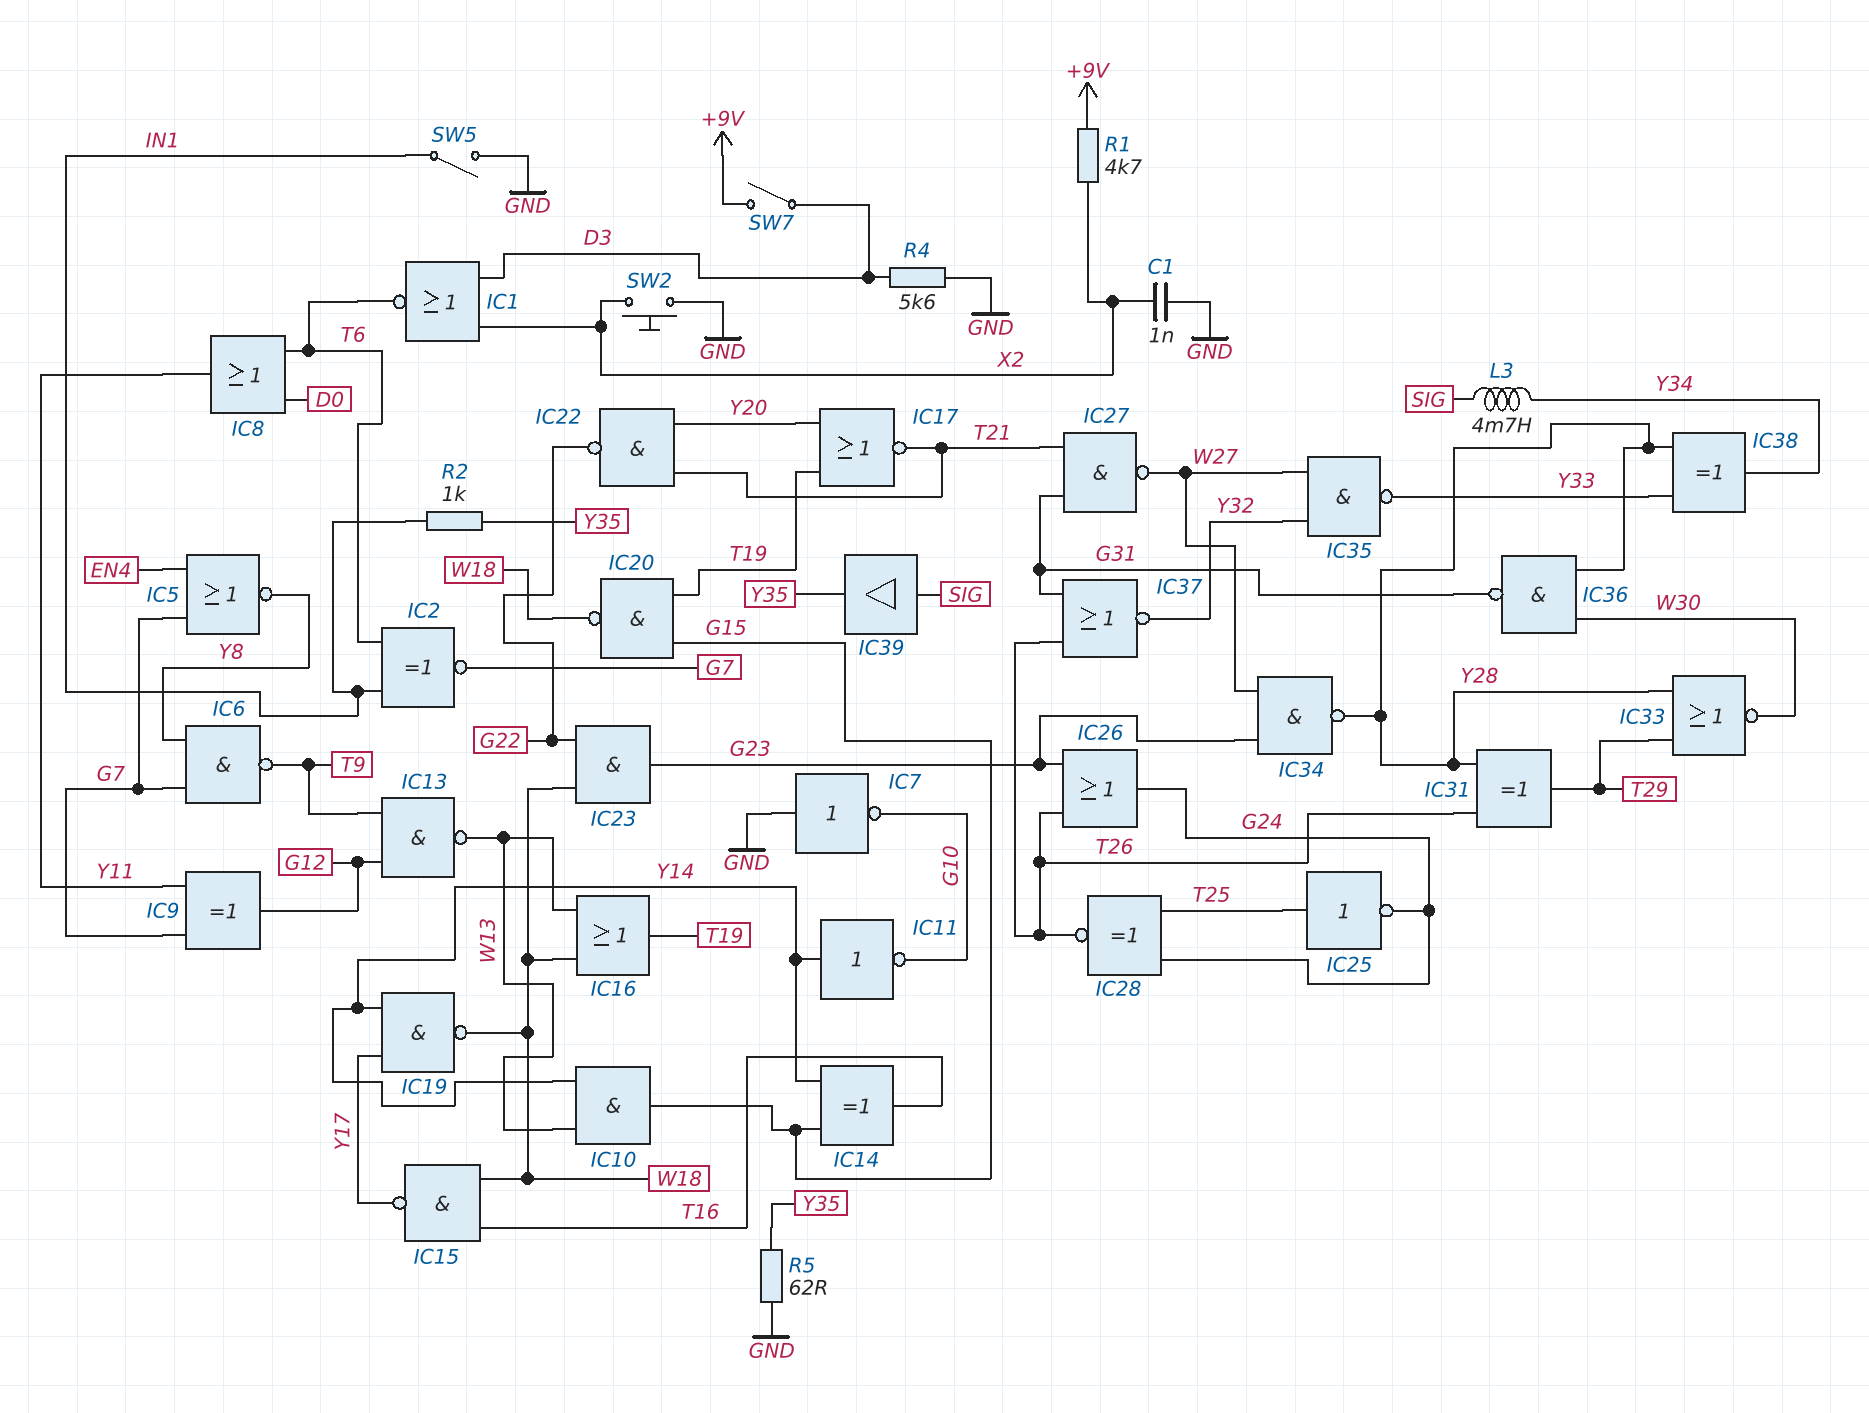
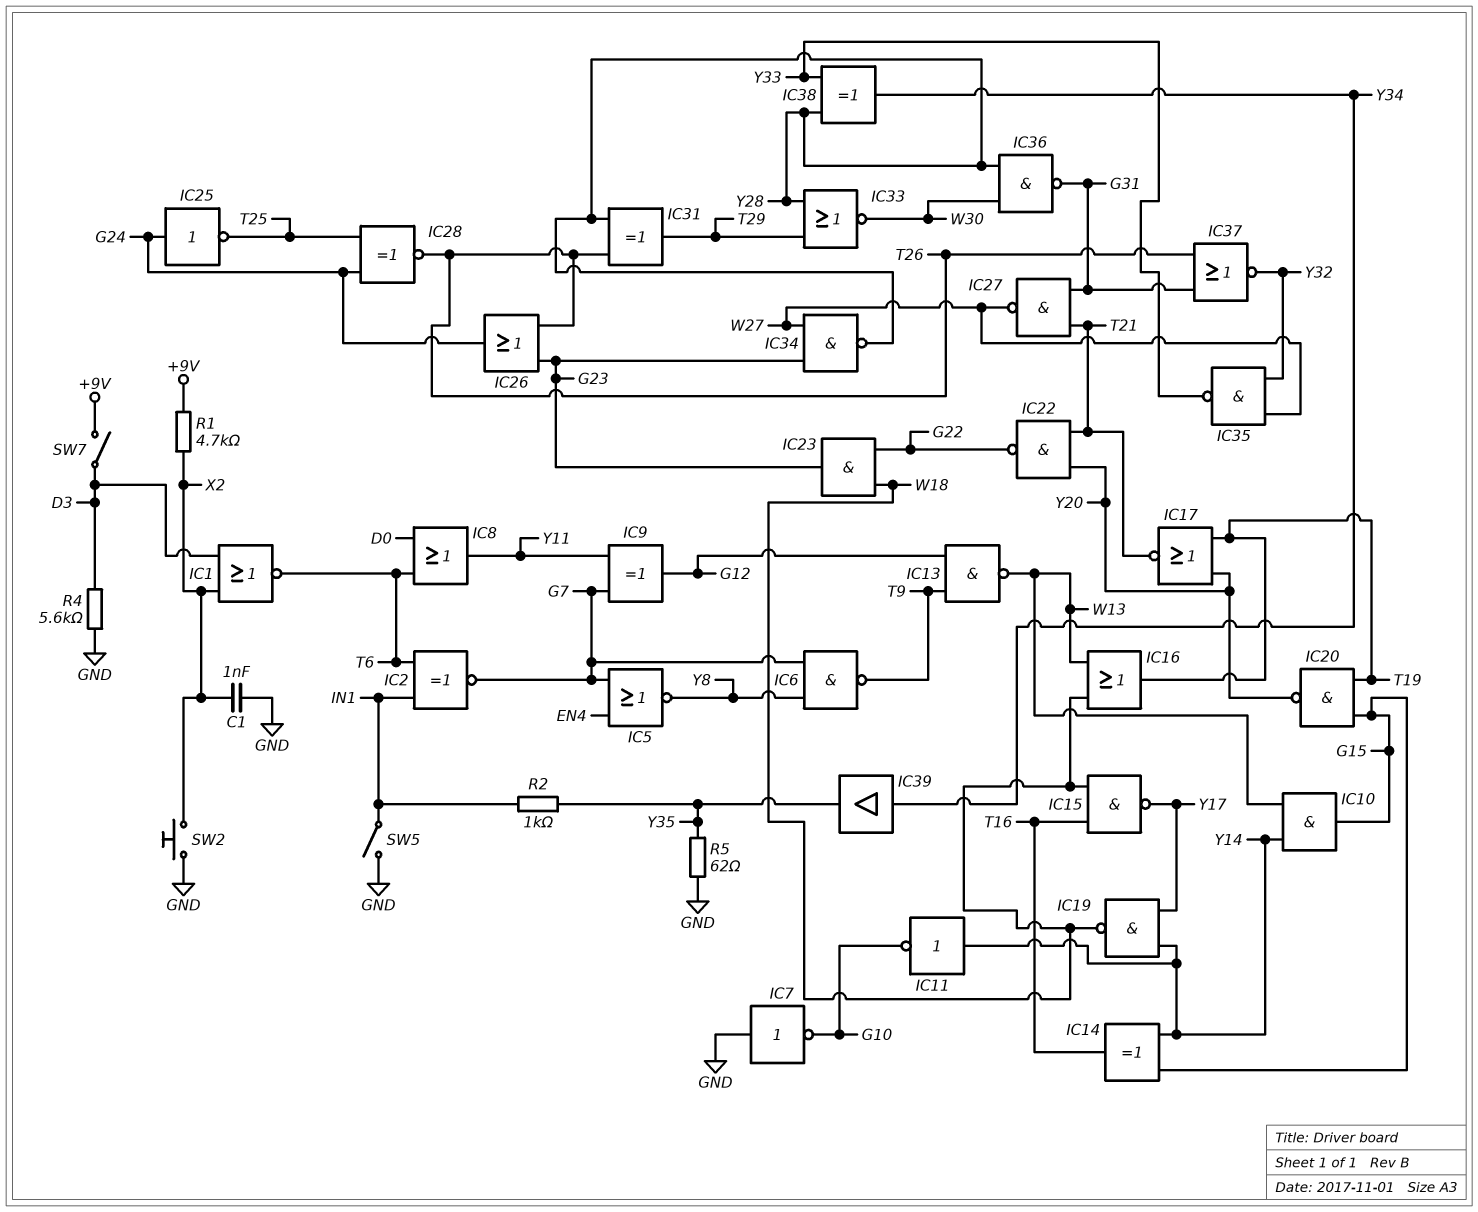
IC20: NAND (in G15, in T19, out W18) -> NAND (in G15, in T19, out Y20)
IC25: NOT (in T25, out G24) -> NOT (in G24, out T25)
IC39: buffer (in SIG, out Y35) -> buffer (in Y34, out Y35)
L3: 4.7mH (SIG, Y34) -> none

